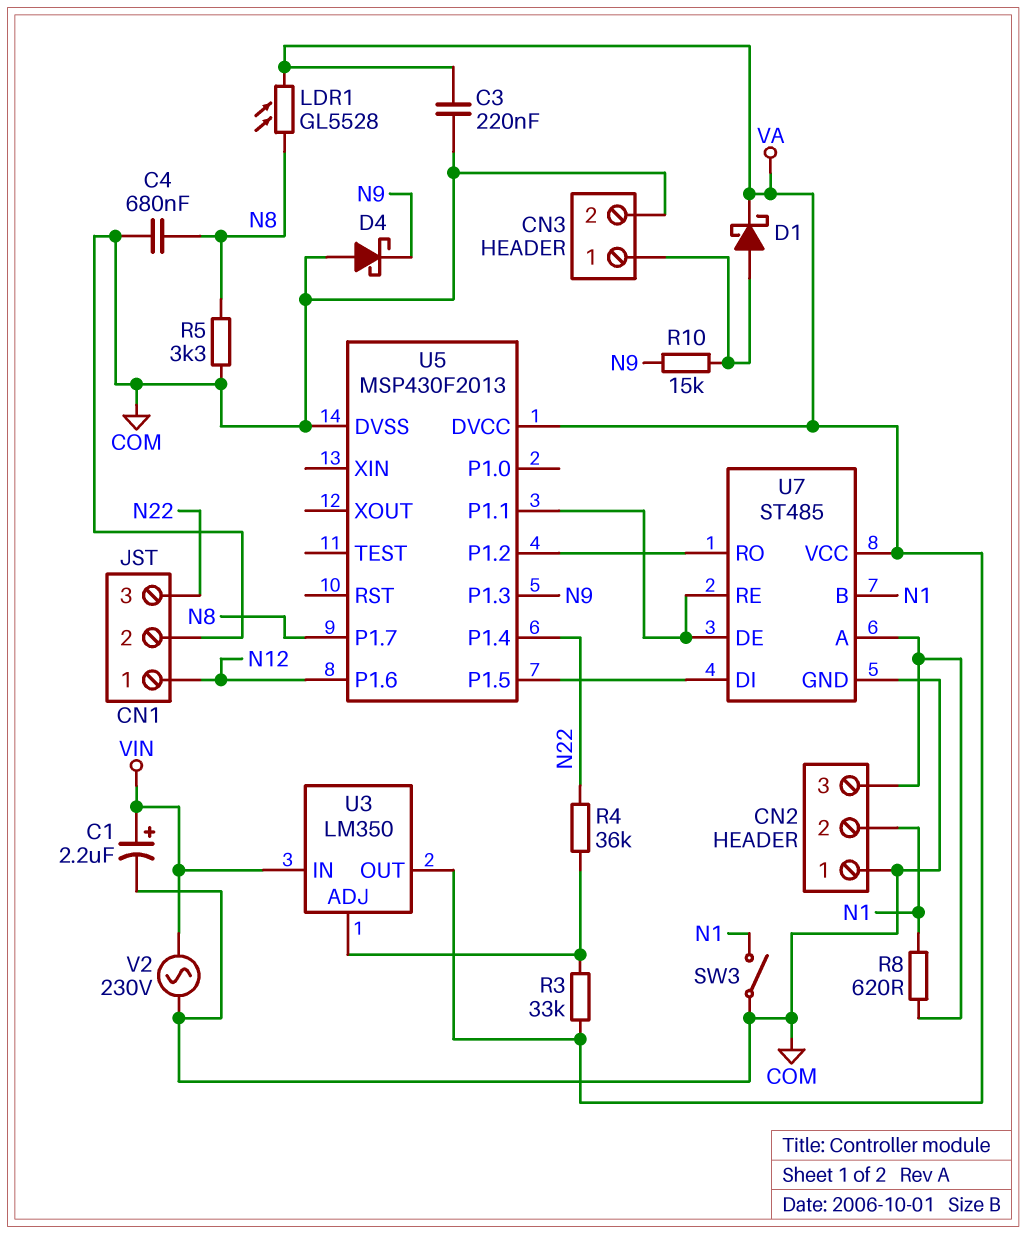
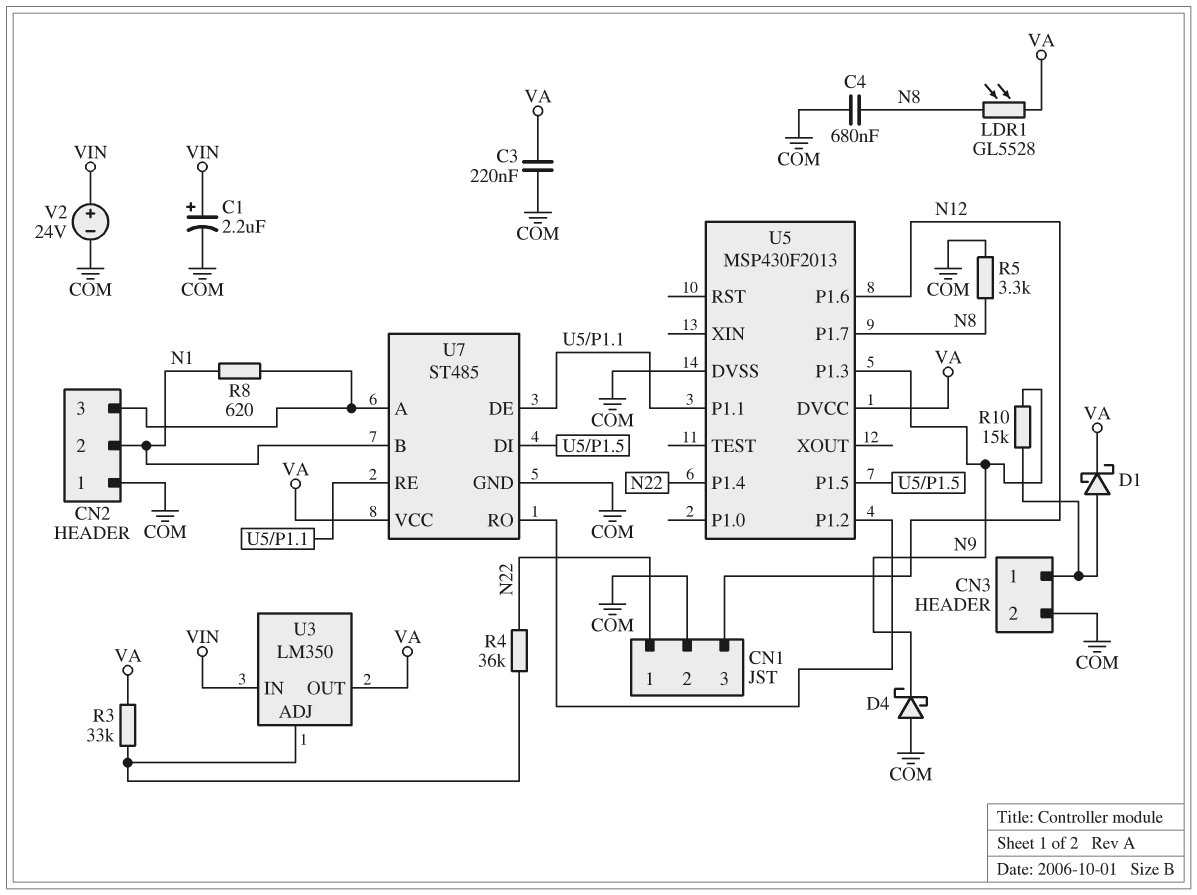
CN1 pin 1: N12 -> N22
CN1 pin 3: N22 -> N12
SW3: switch (COM, N1) -> none
V2: AC 230V (COM, VIN) -> 24V (plus VIN, minus COM)

